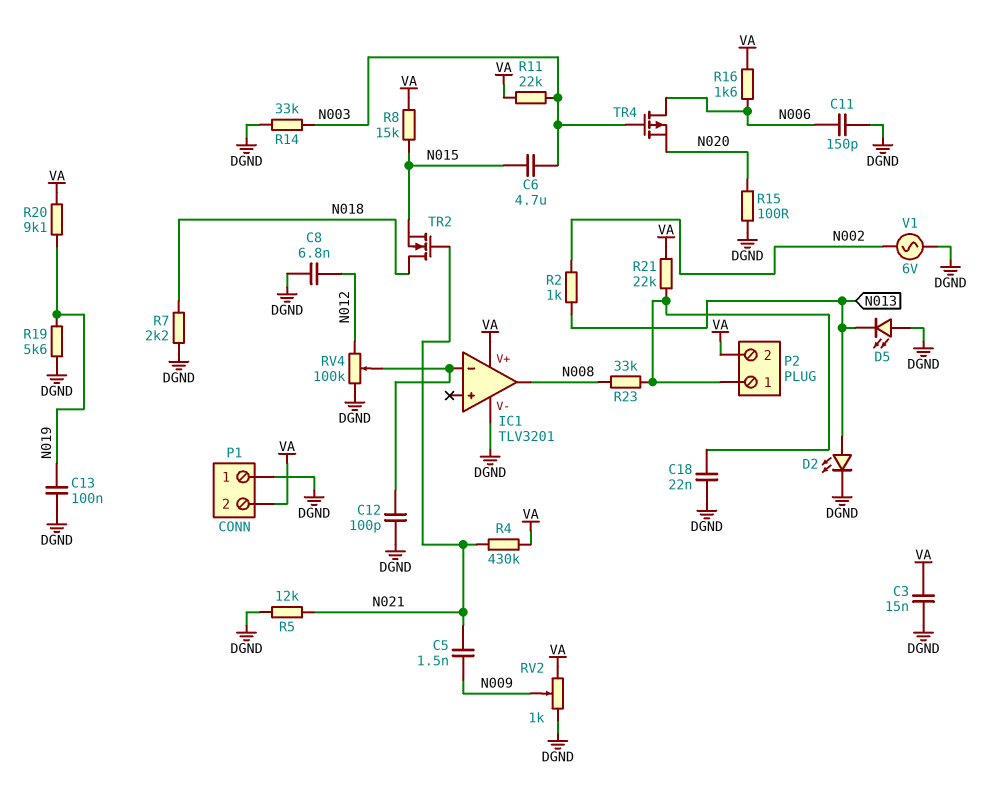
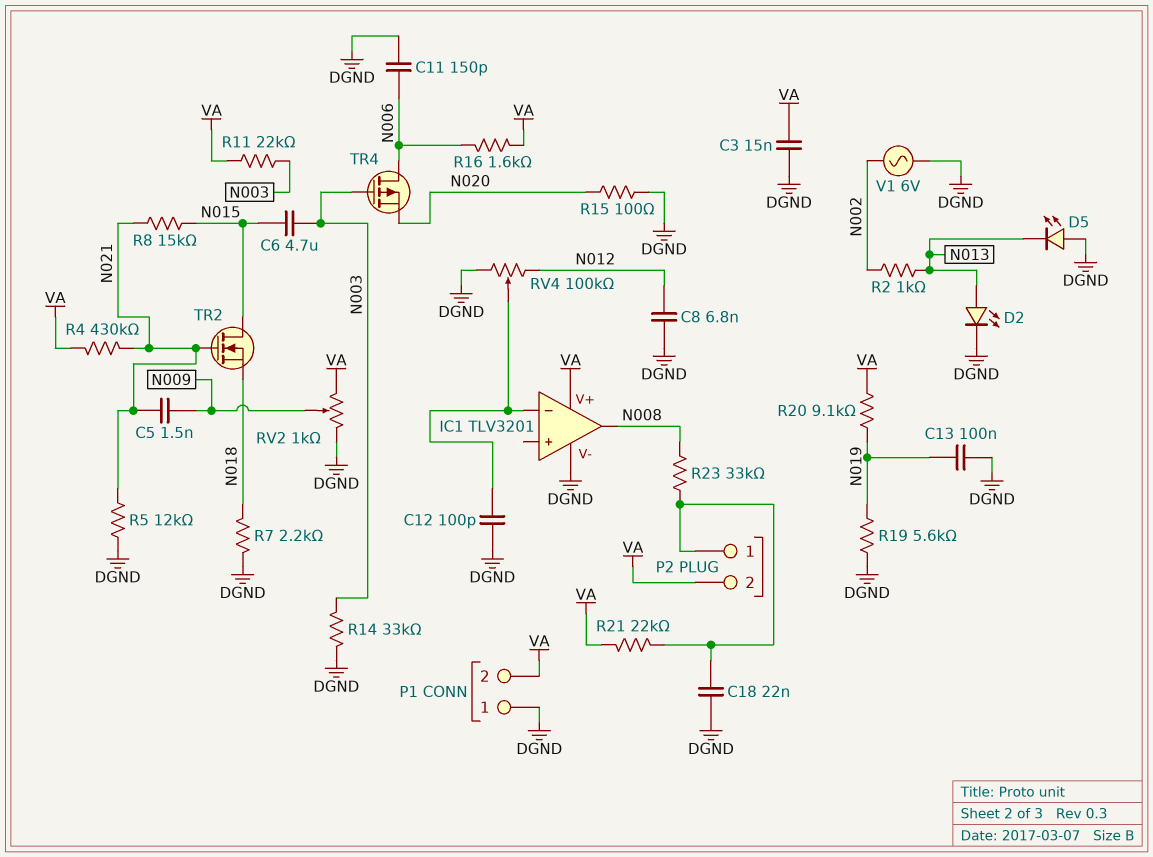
R8: 15k (N015, VA) -> 15k (N015, N021)
TR2: NMOS (G N021, D N018, S N015) -> NMOS (G N021, D N015, S N018)

